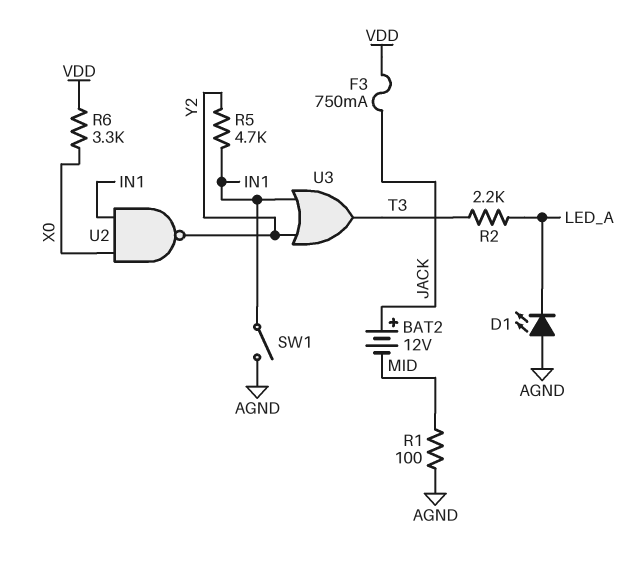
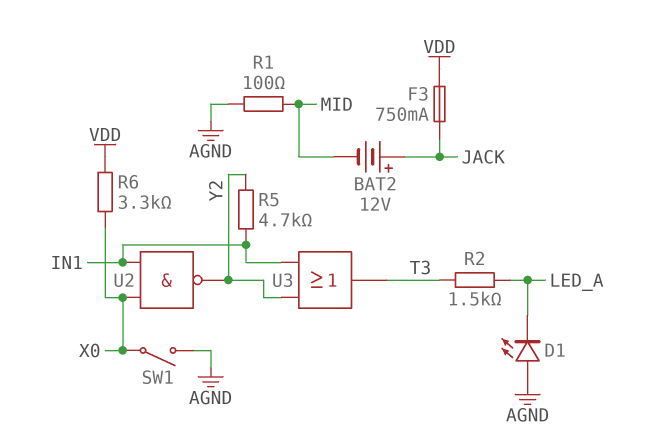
R2: 2.2k (LED_A, T3) -> 1.5k (LED_A, T3)
SW1: switch (AGND, IN1) -> switch (AGND, X0)

